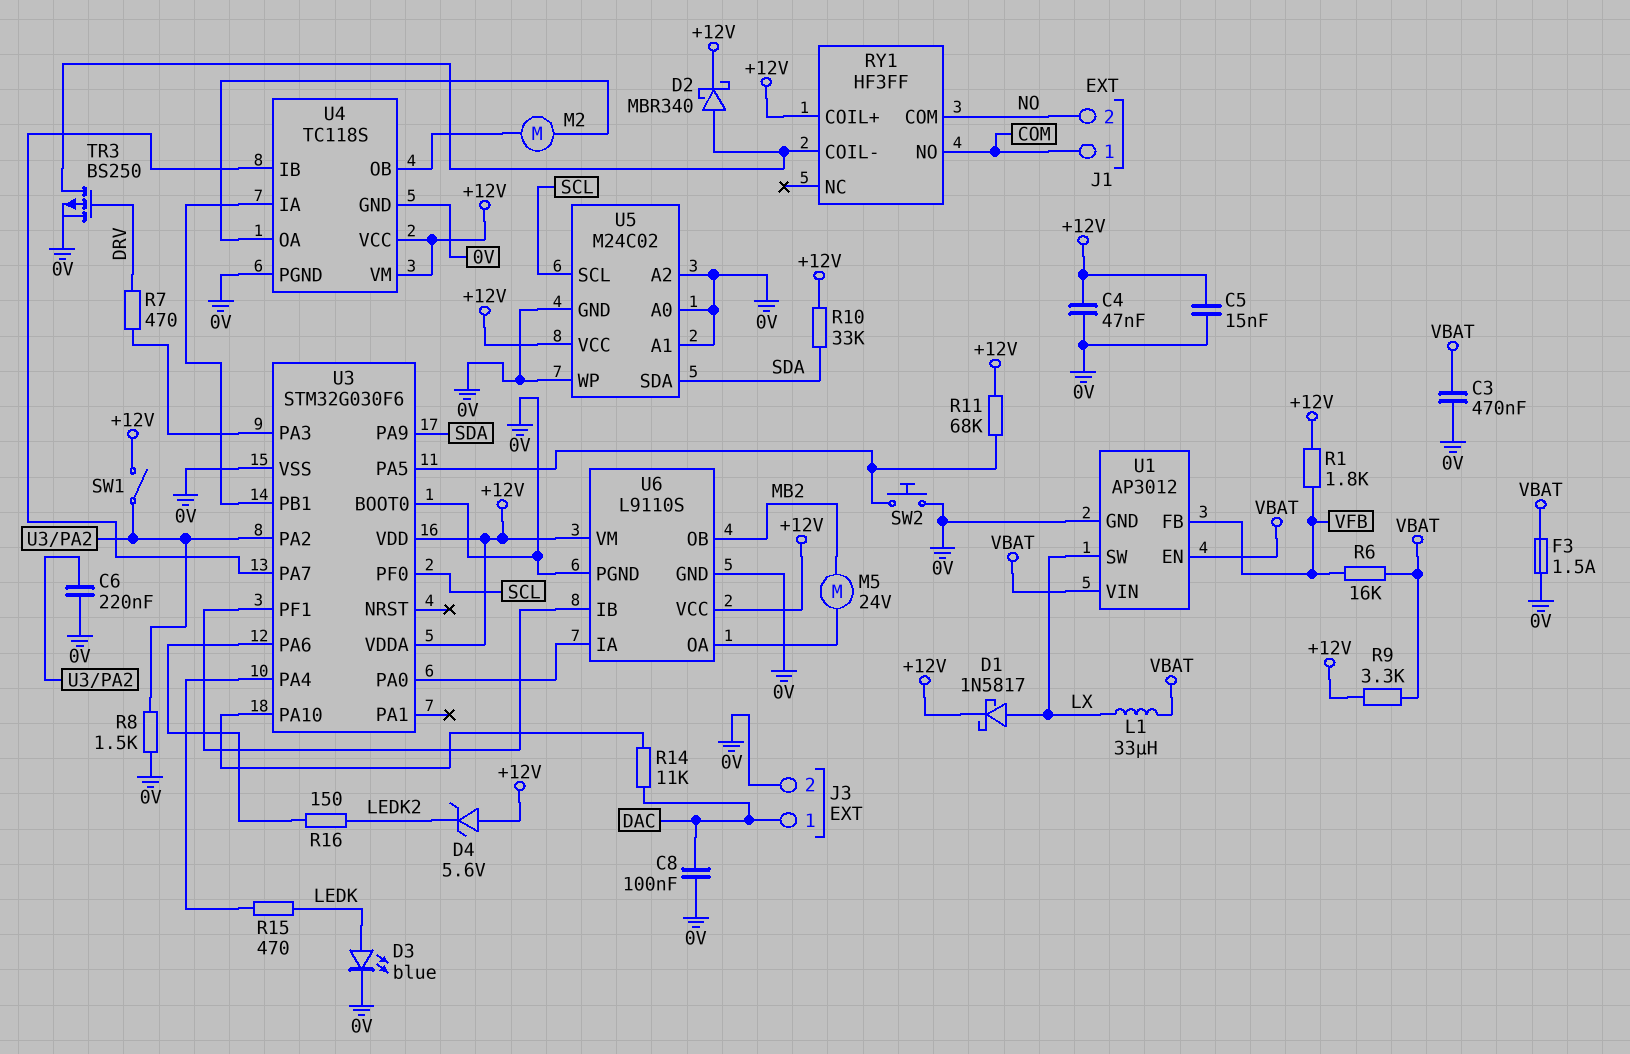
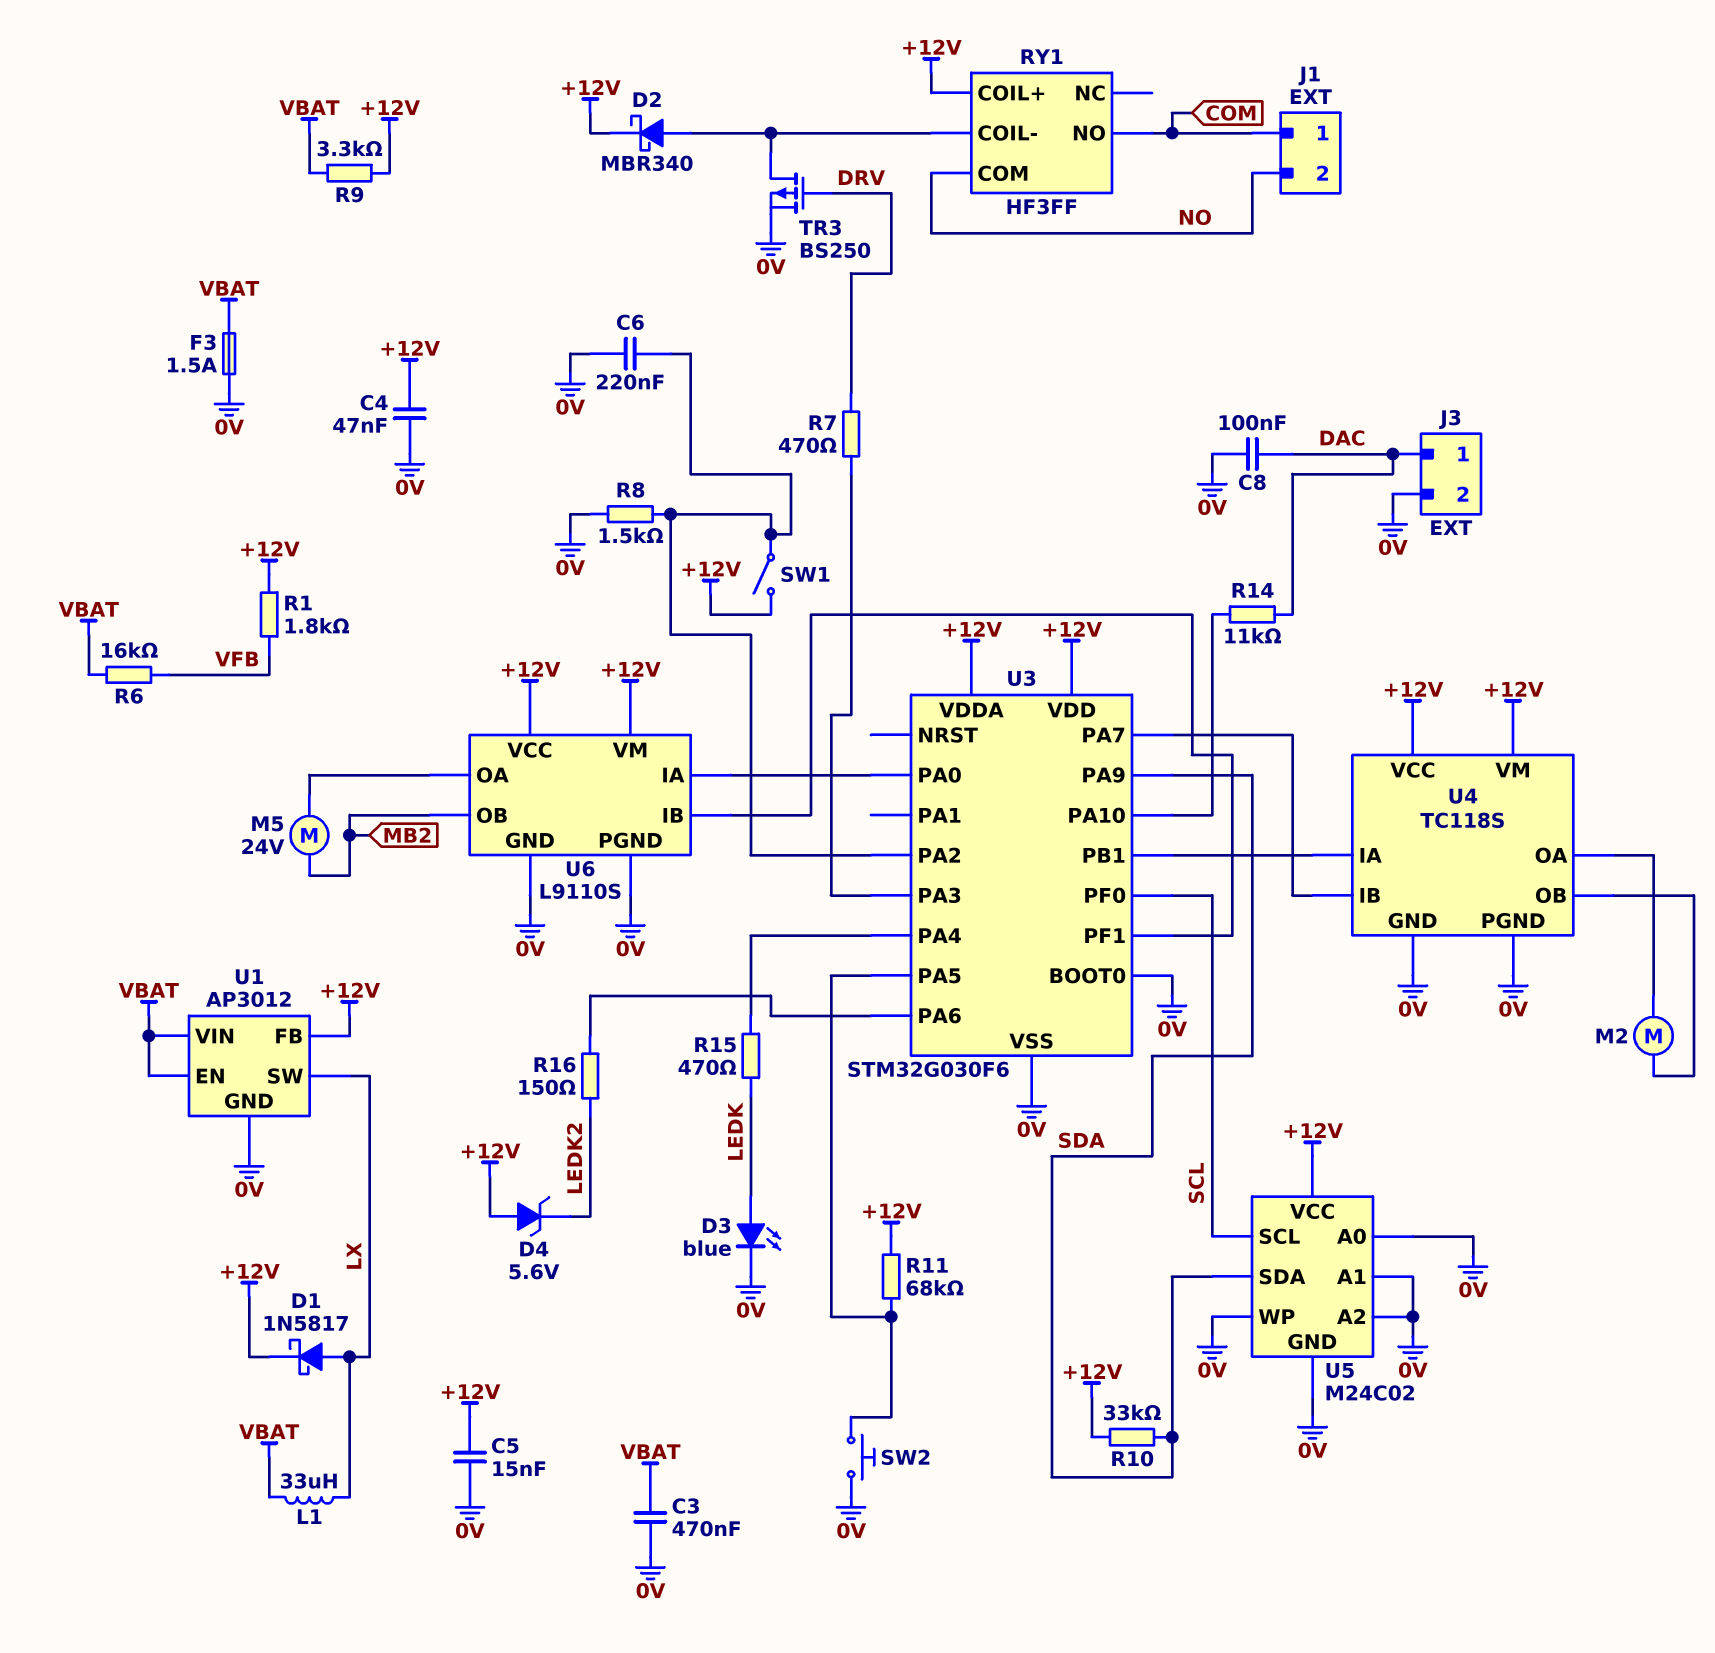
U1 pin FB: VFB -> +12V

